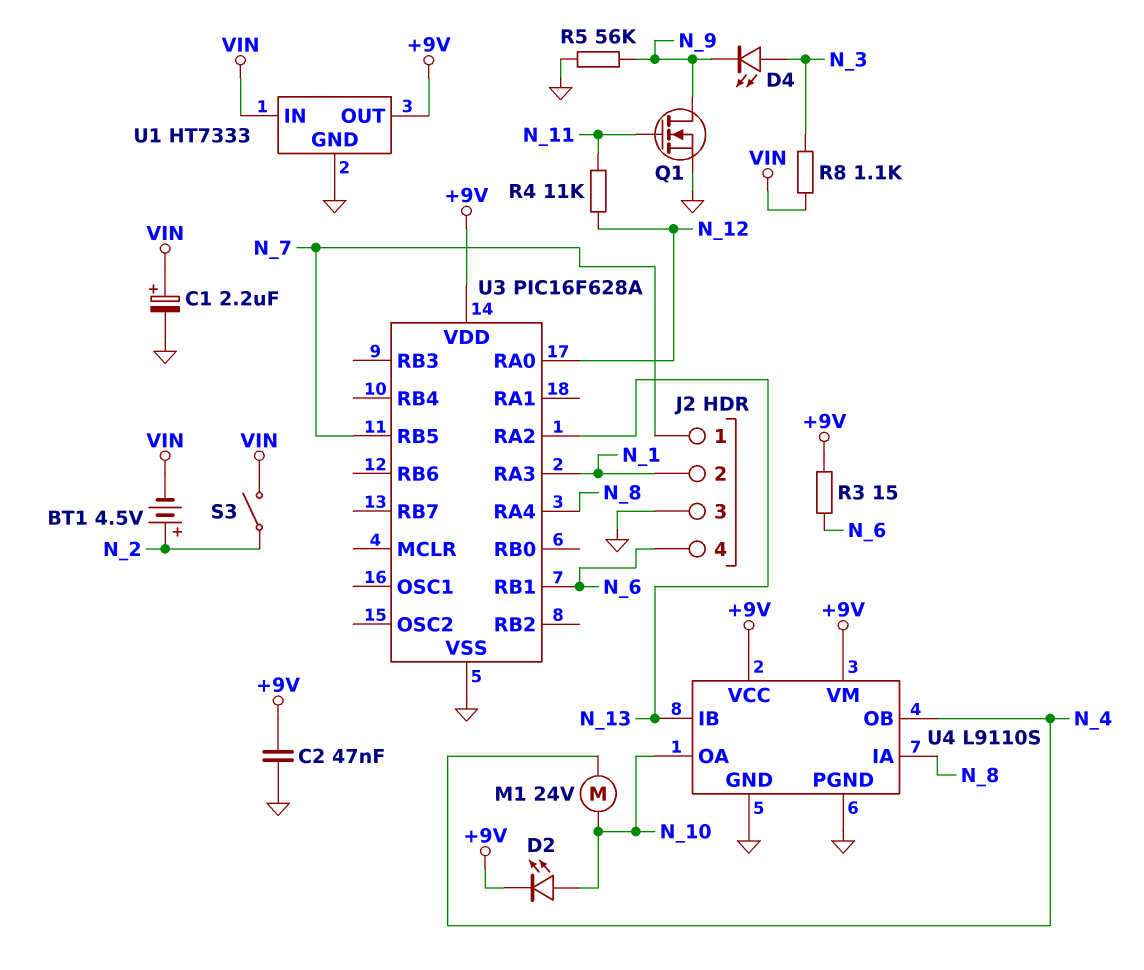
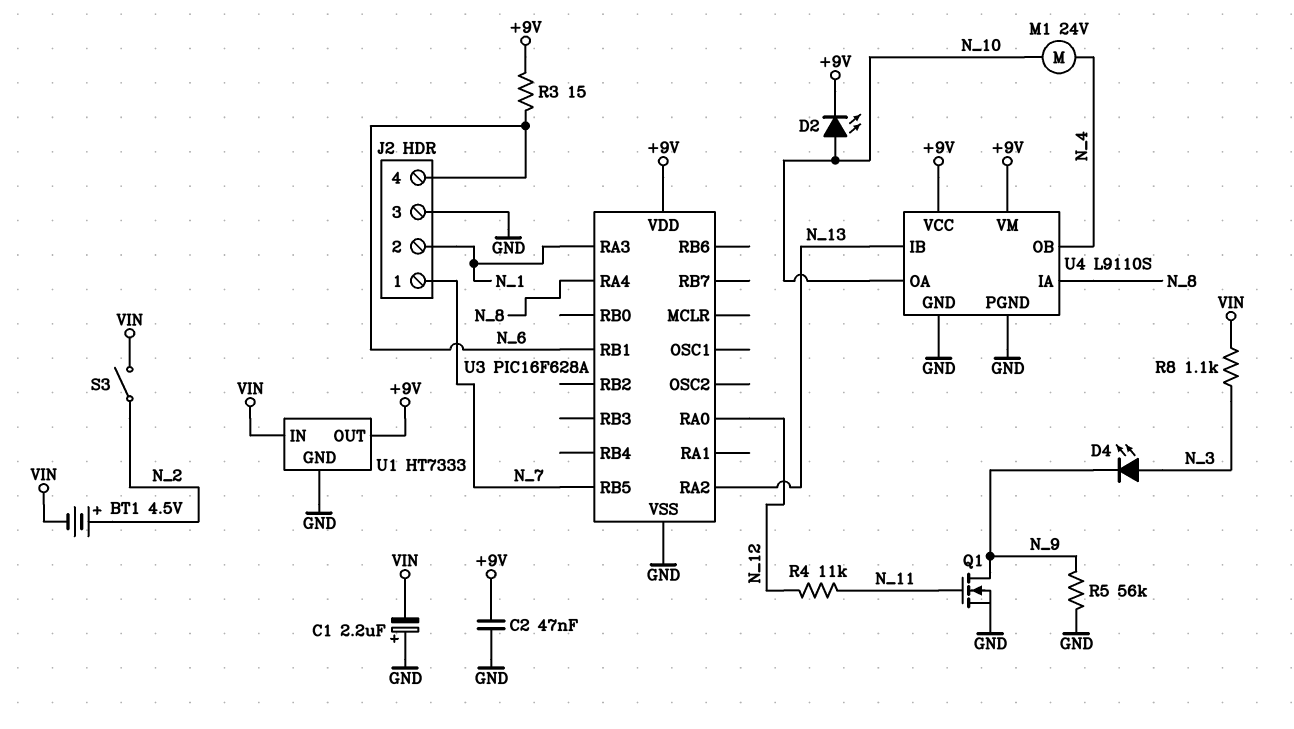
C1: 2.2uF (plus VIN, minus GND) -> 2.2uF (plus GND, minus VIN)

